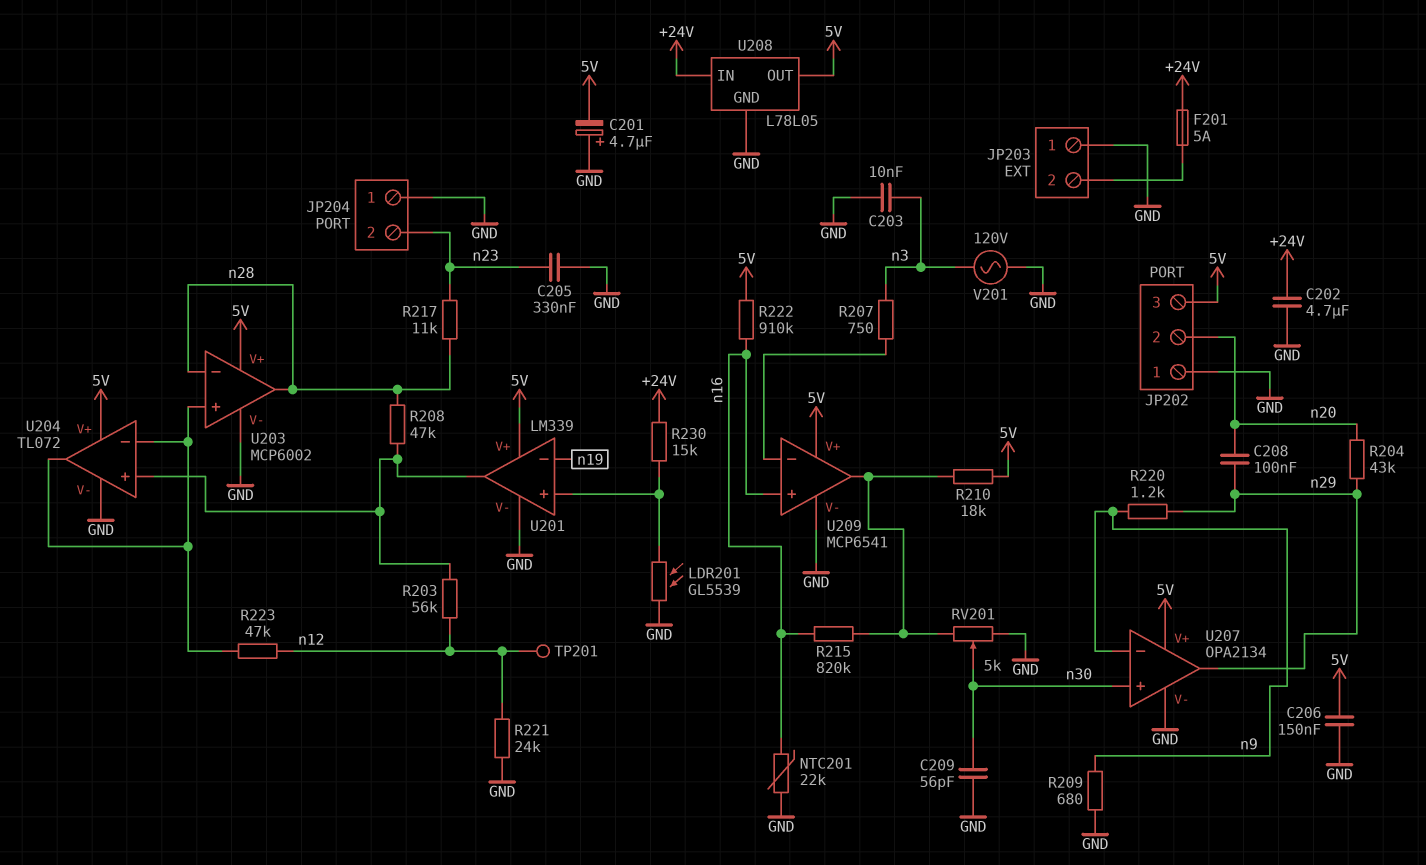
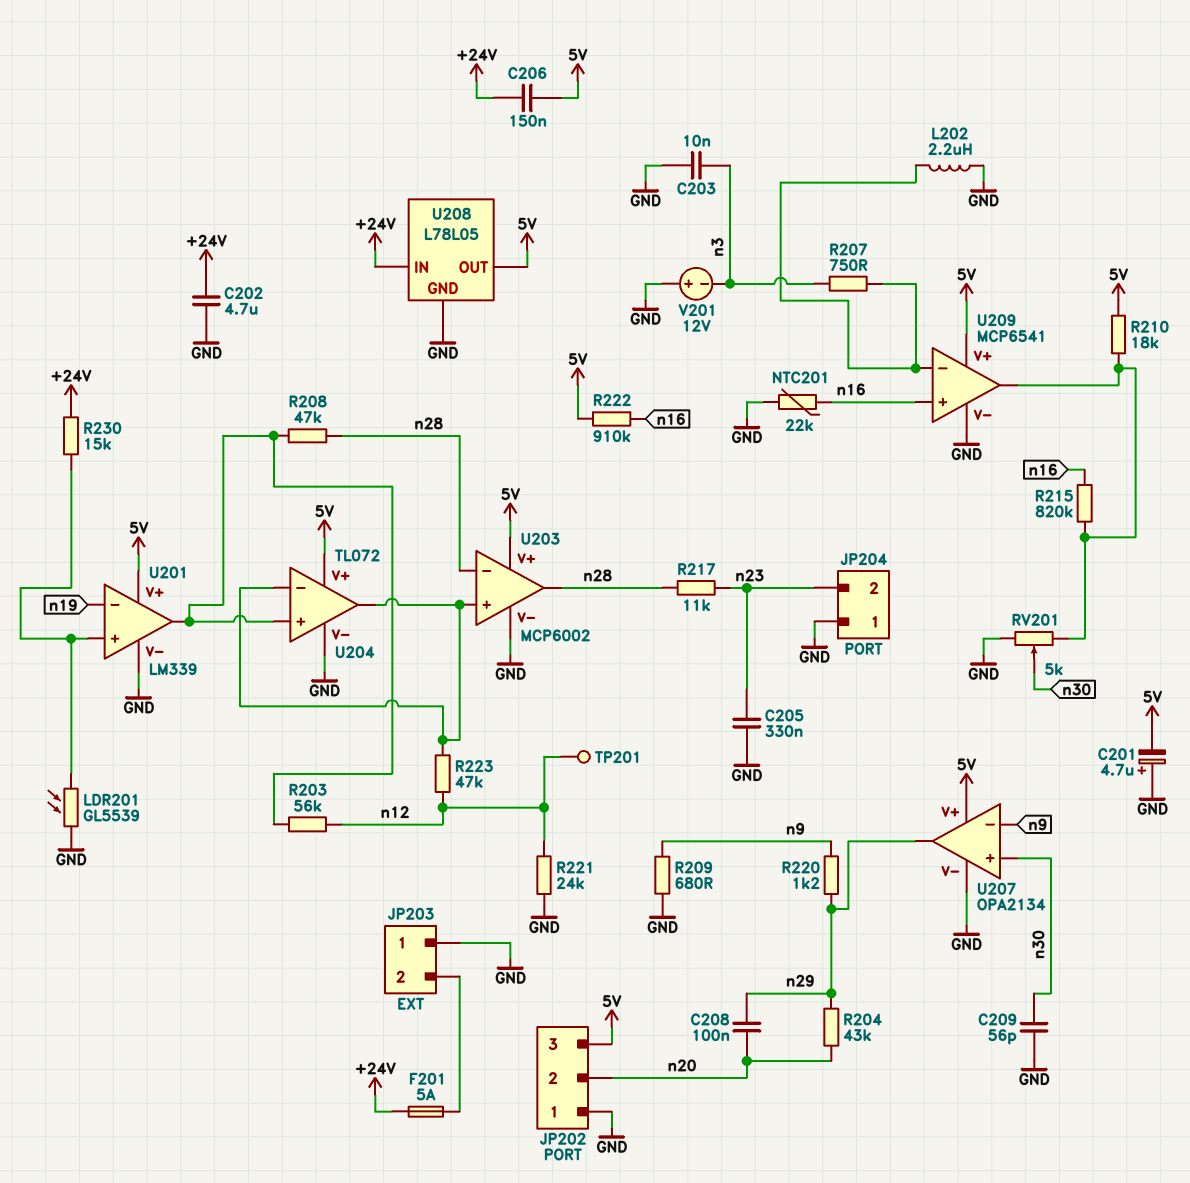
C206: 150nF (5V, GND) -> 150nF (+24V, 5V)
L202: none -> 2.2uH (GND, U209/in-)
V201: AC 120V (GND, n3) -> 12V (plus GND, minus n3)

